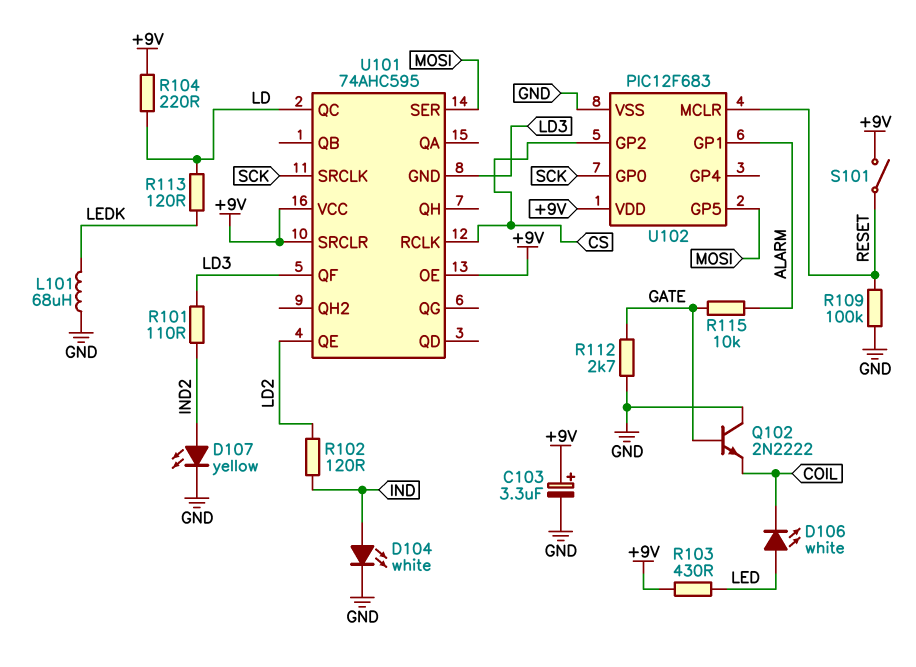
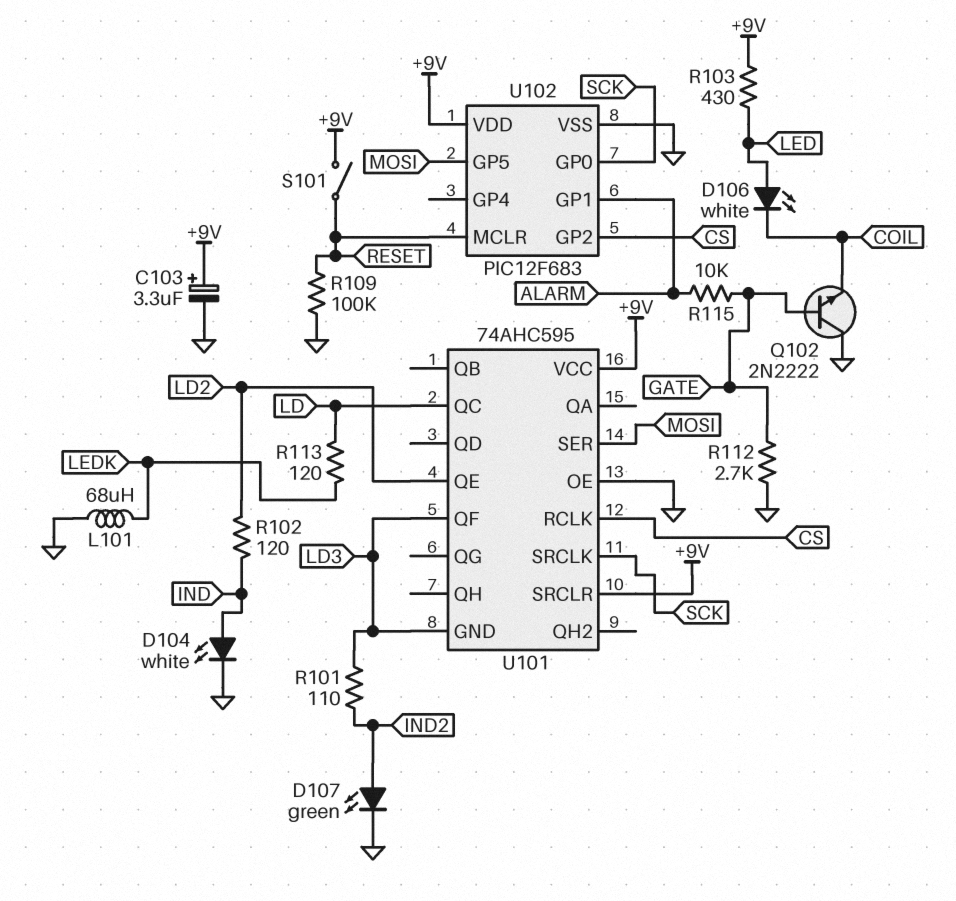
D107: LED yellow (A IND2, K GND) -> LED green (A IND2, K GND)
R104: 220 (+9V, LD) -> none
U101 pin OE: +9V -> GND

